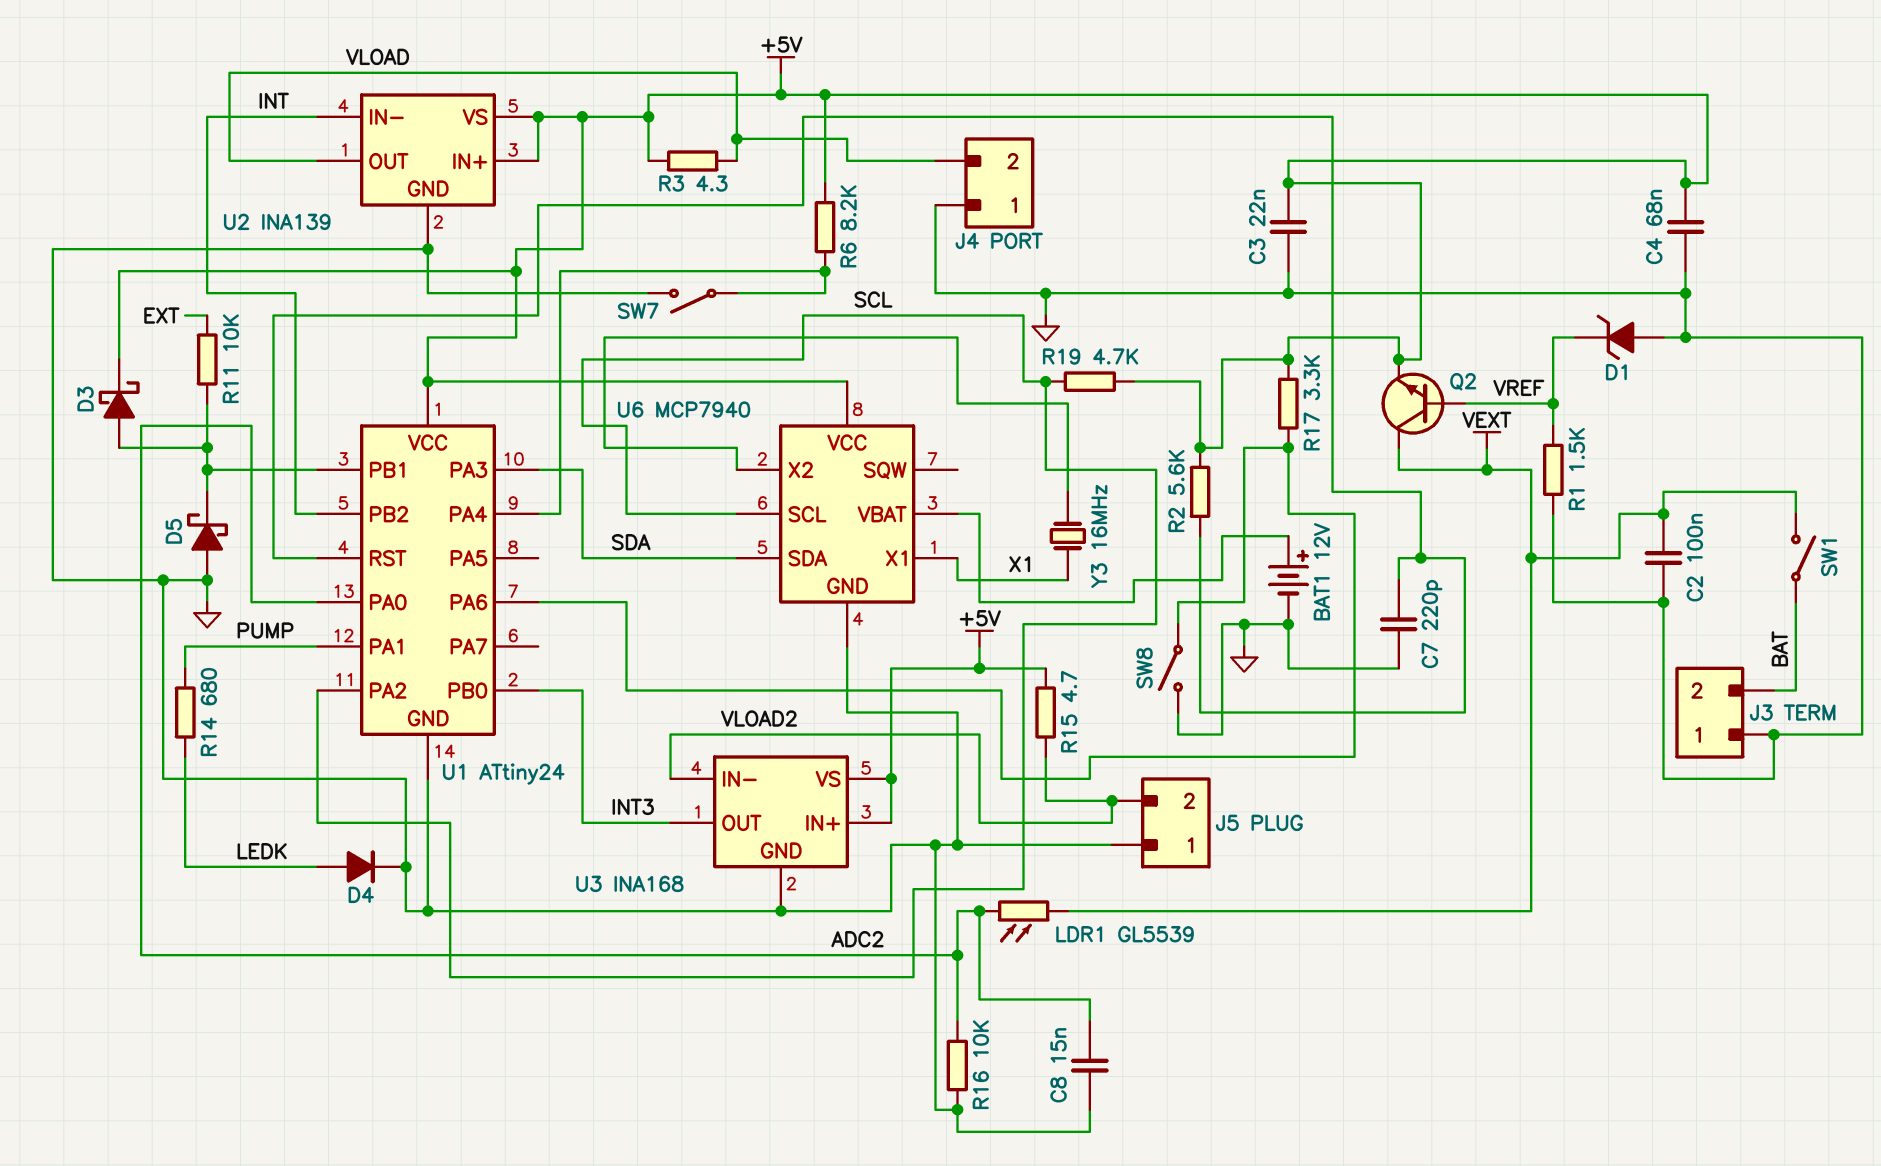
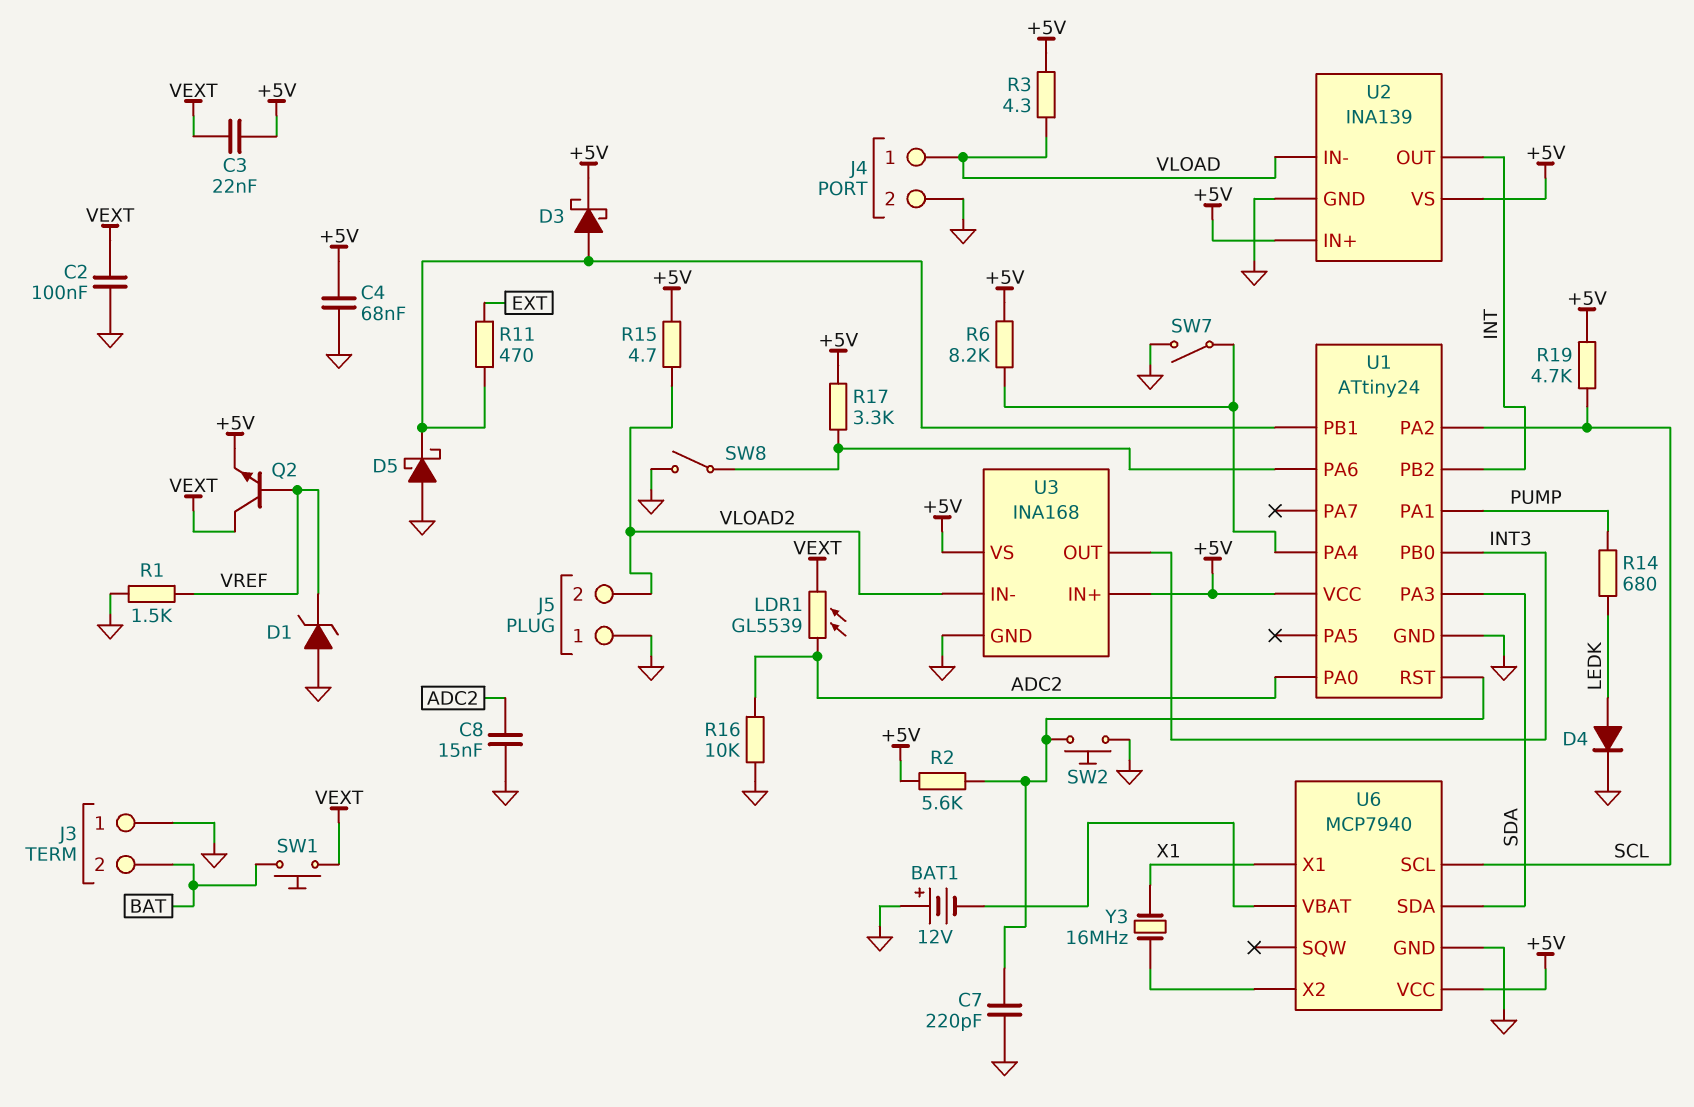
BAT1: 12V (plus U6/VBAT, minus GND) -> 12V (plus GND, minus U6/VBAT)
C3: 22nF (+5V, GND) -> 22nF (+5V, VEXT)
J4 pin 1: GND -> VLOAD
J4 pin 2: VLOAD -> GND
R11: 10k (EXT, U1/PB1) -> 470 (EXT, U1/PB1)
SW1: switch (BAT, VEXT) -> button (BAT, VEXT)
SW2: none -> button (GND, U1/RST)
U2 pin IN-: INT -> VLOAD
U2 pin OUT: VLOAD -> INT

